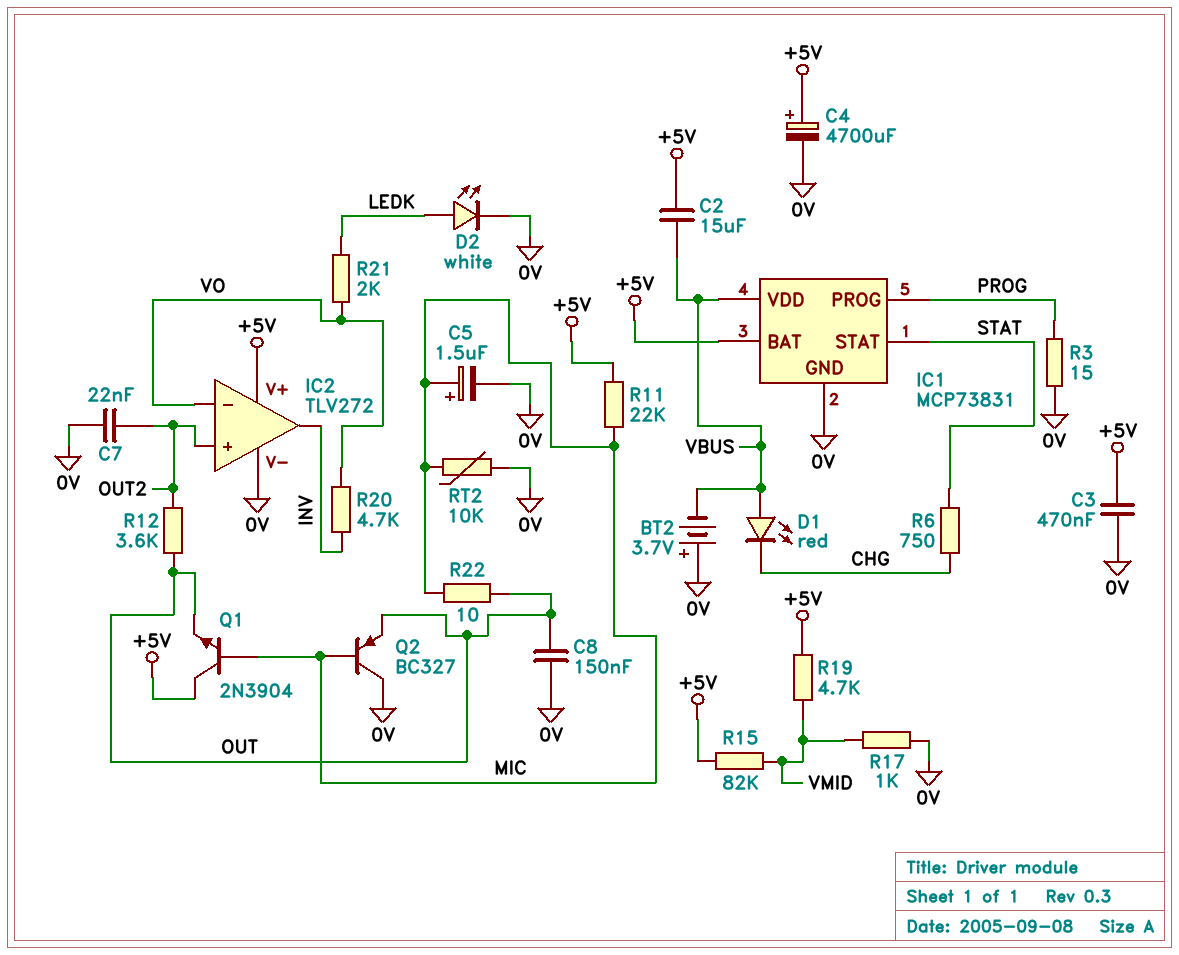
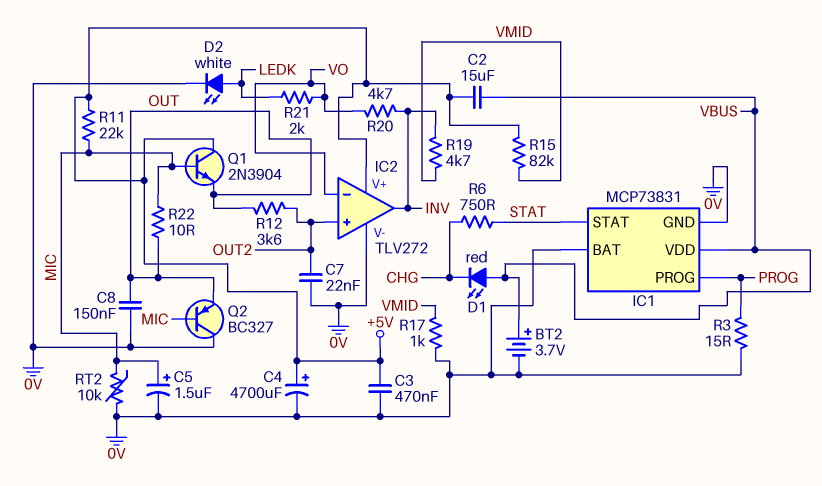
BT2: 3.7V (plus 0V, minus VBUS) -> 3.7V (plus VBUS, minus 0V)
IC1 pin BAT: +5V -> 0V
R19: 4.7k (+5V, VMID) -> 4.7k (INV, VMID)

